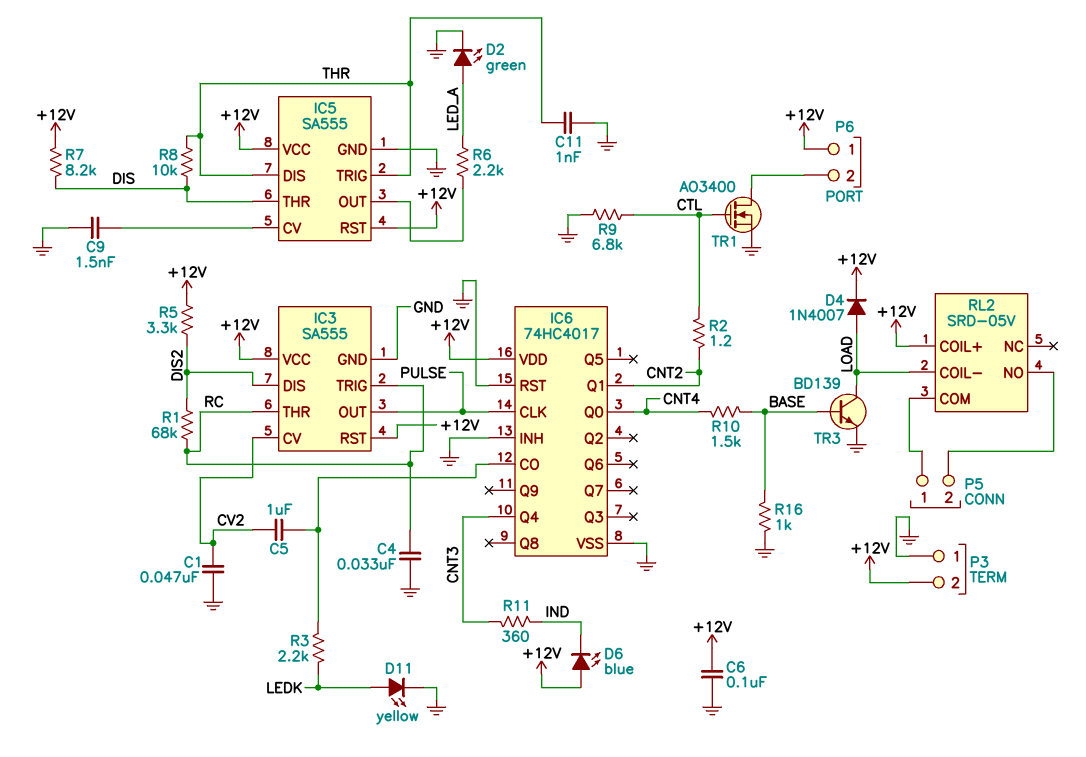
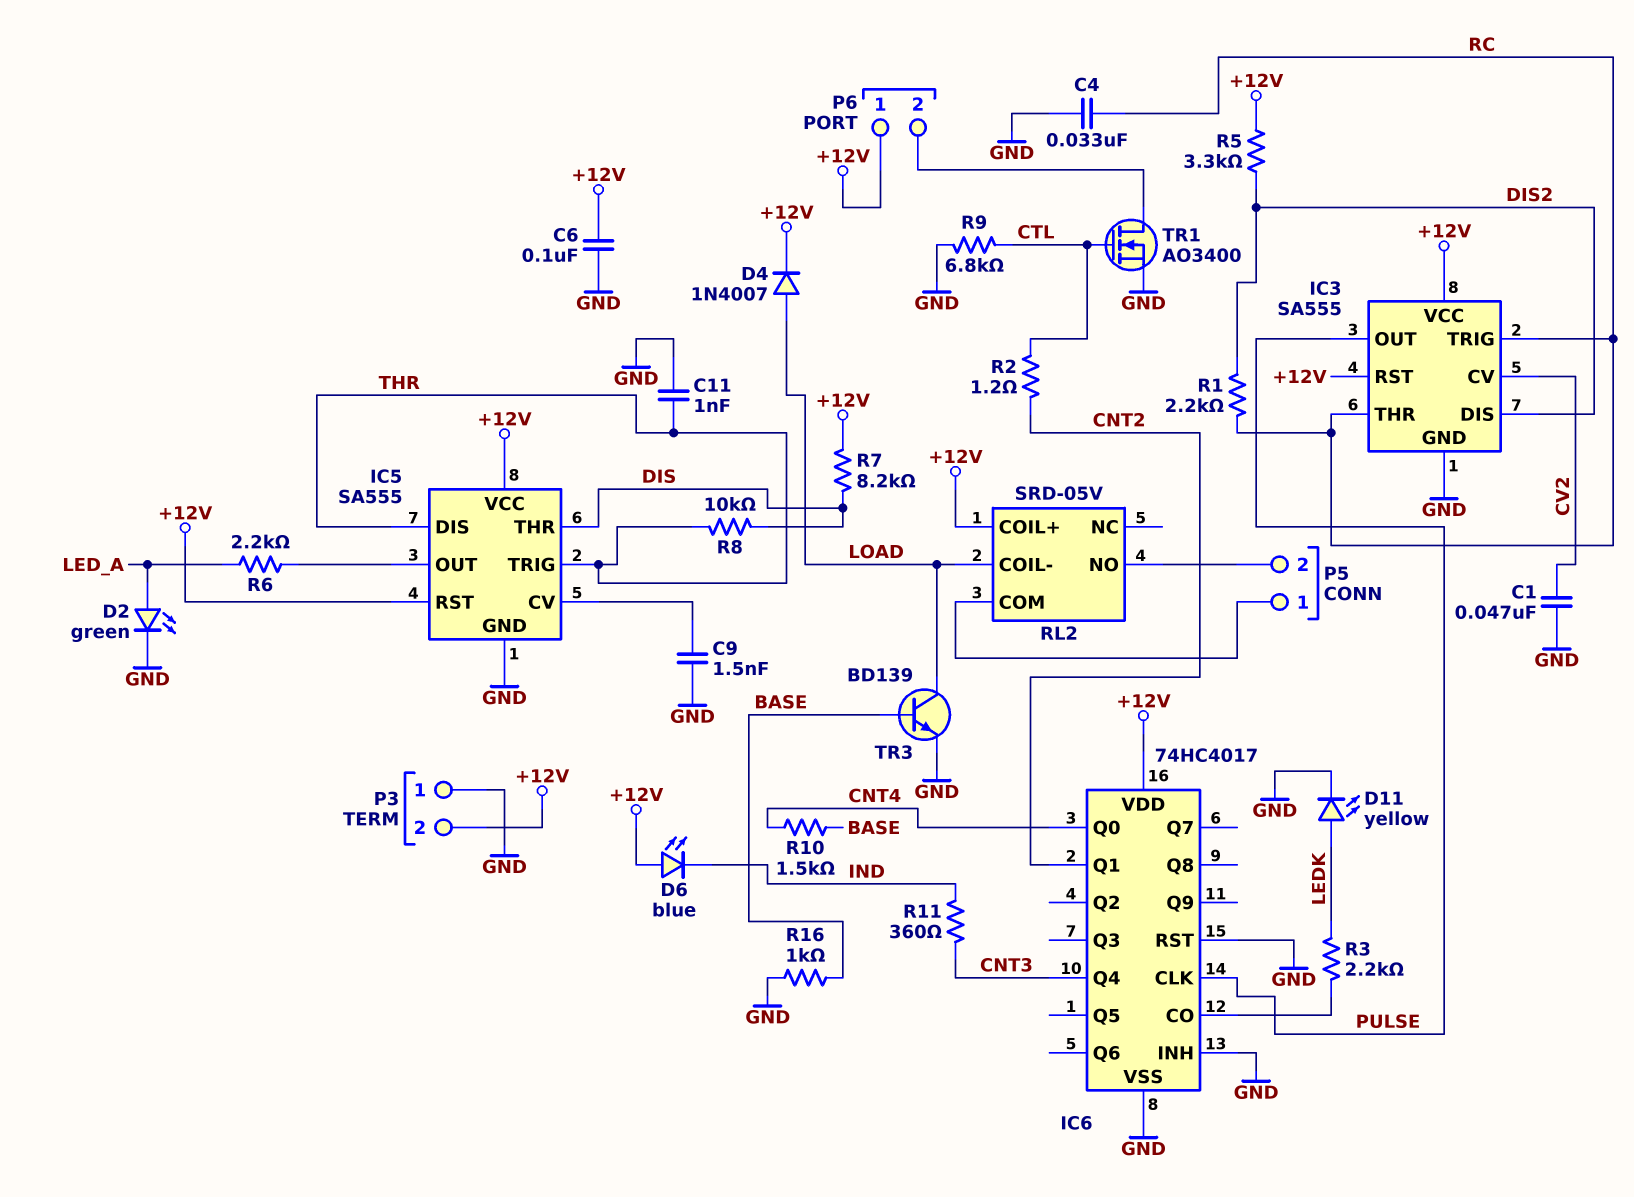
C5: 1uF (CV2, IC6/CO) -> none
R1: 68k (DIS2, RC) -> 2.2k (DIS2, RC)

